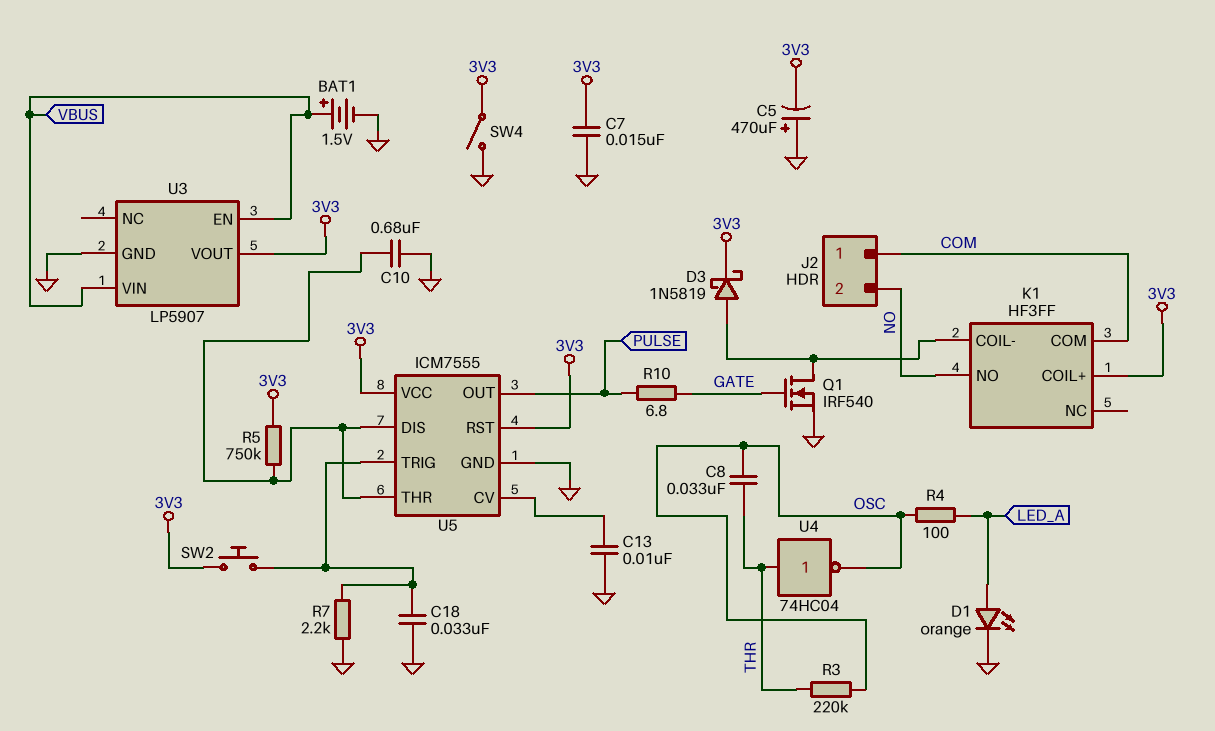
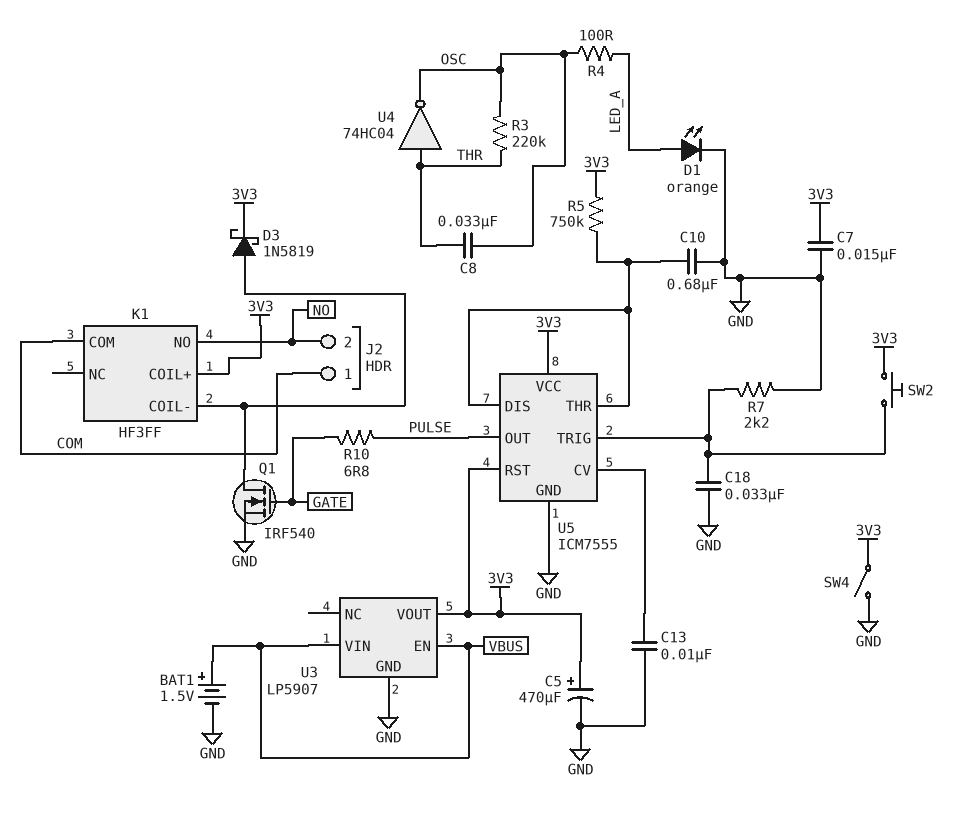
C5: 470uF (plus GND, minus 3V3) -> 470uF (plus 3V3, minus GND)

